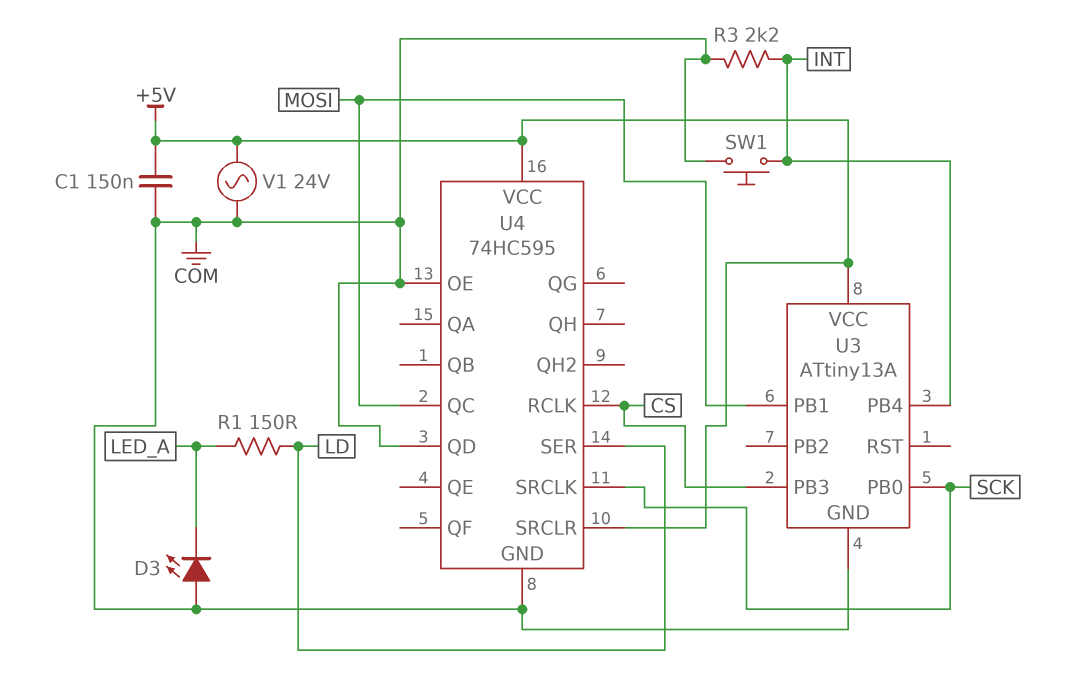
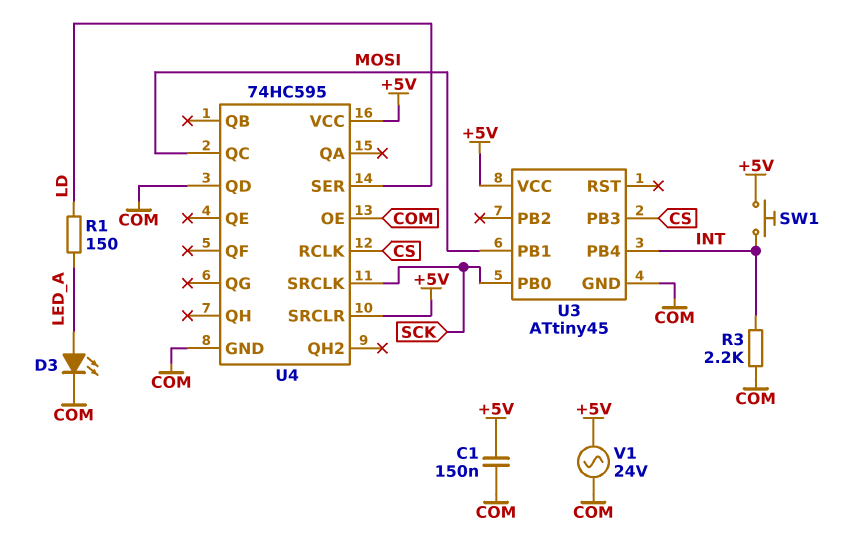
D3: LED (A COM, K LED_A) -> LED (A LED_A, K COM)
SW1: button (COM, INT) -> button (+5V, INT)
U3: ATtiny13A -> ATtiny45

